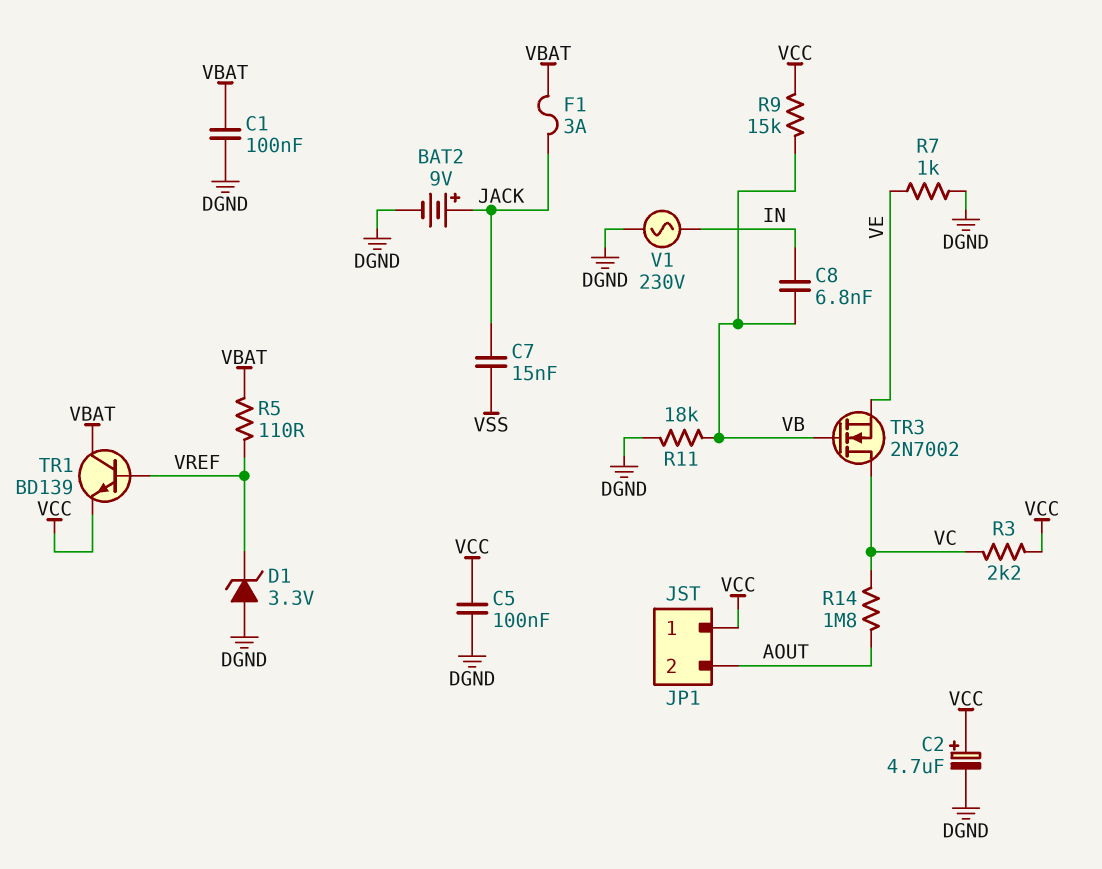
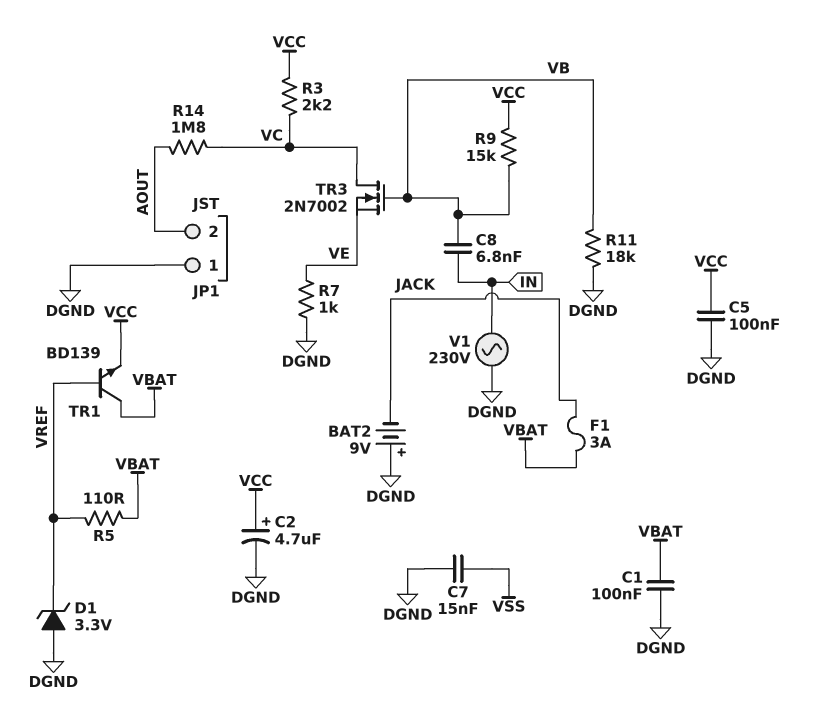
BAT2: 9V (plus JACK, minus DGND) -> 9V (plus DGND, minus JACK)
C7: 15nF (JACK, VSS) -> 15nF (DGND, VSS)
JP1 pin 1: VCC -> DGND

